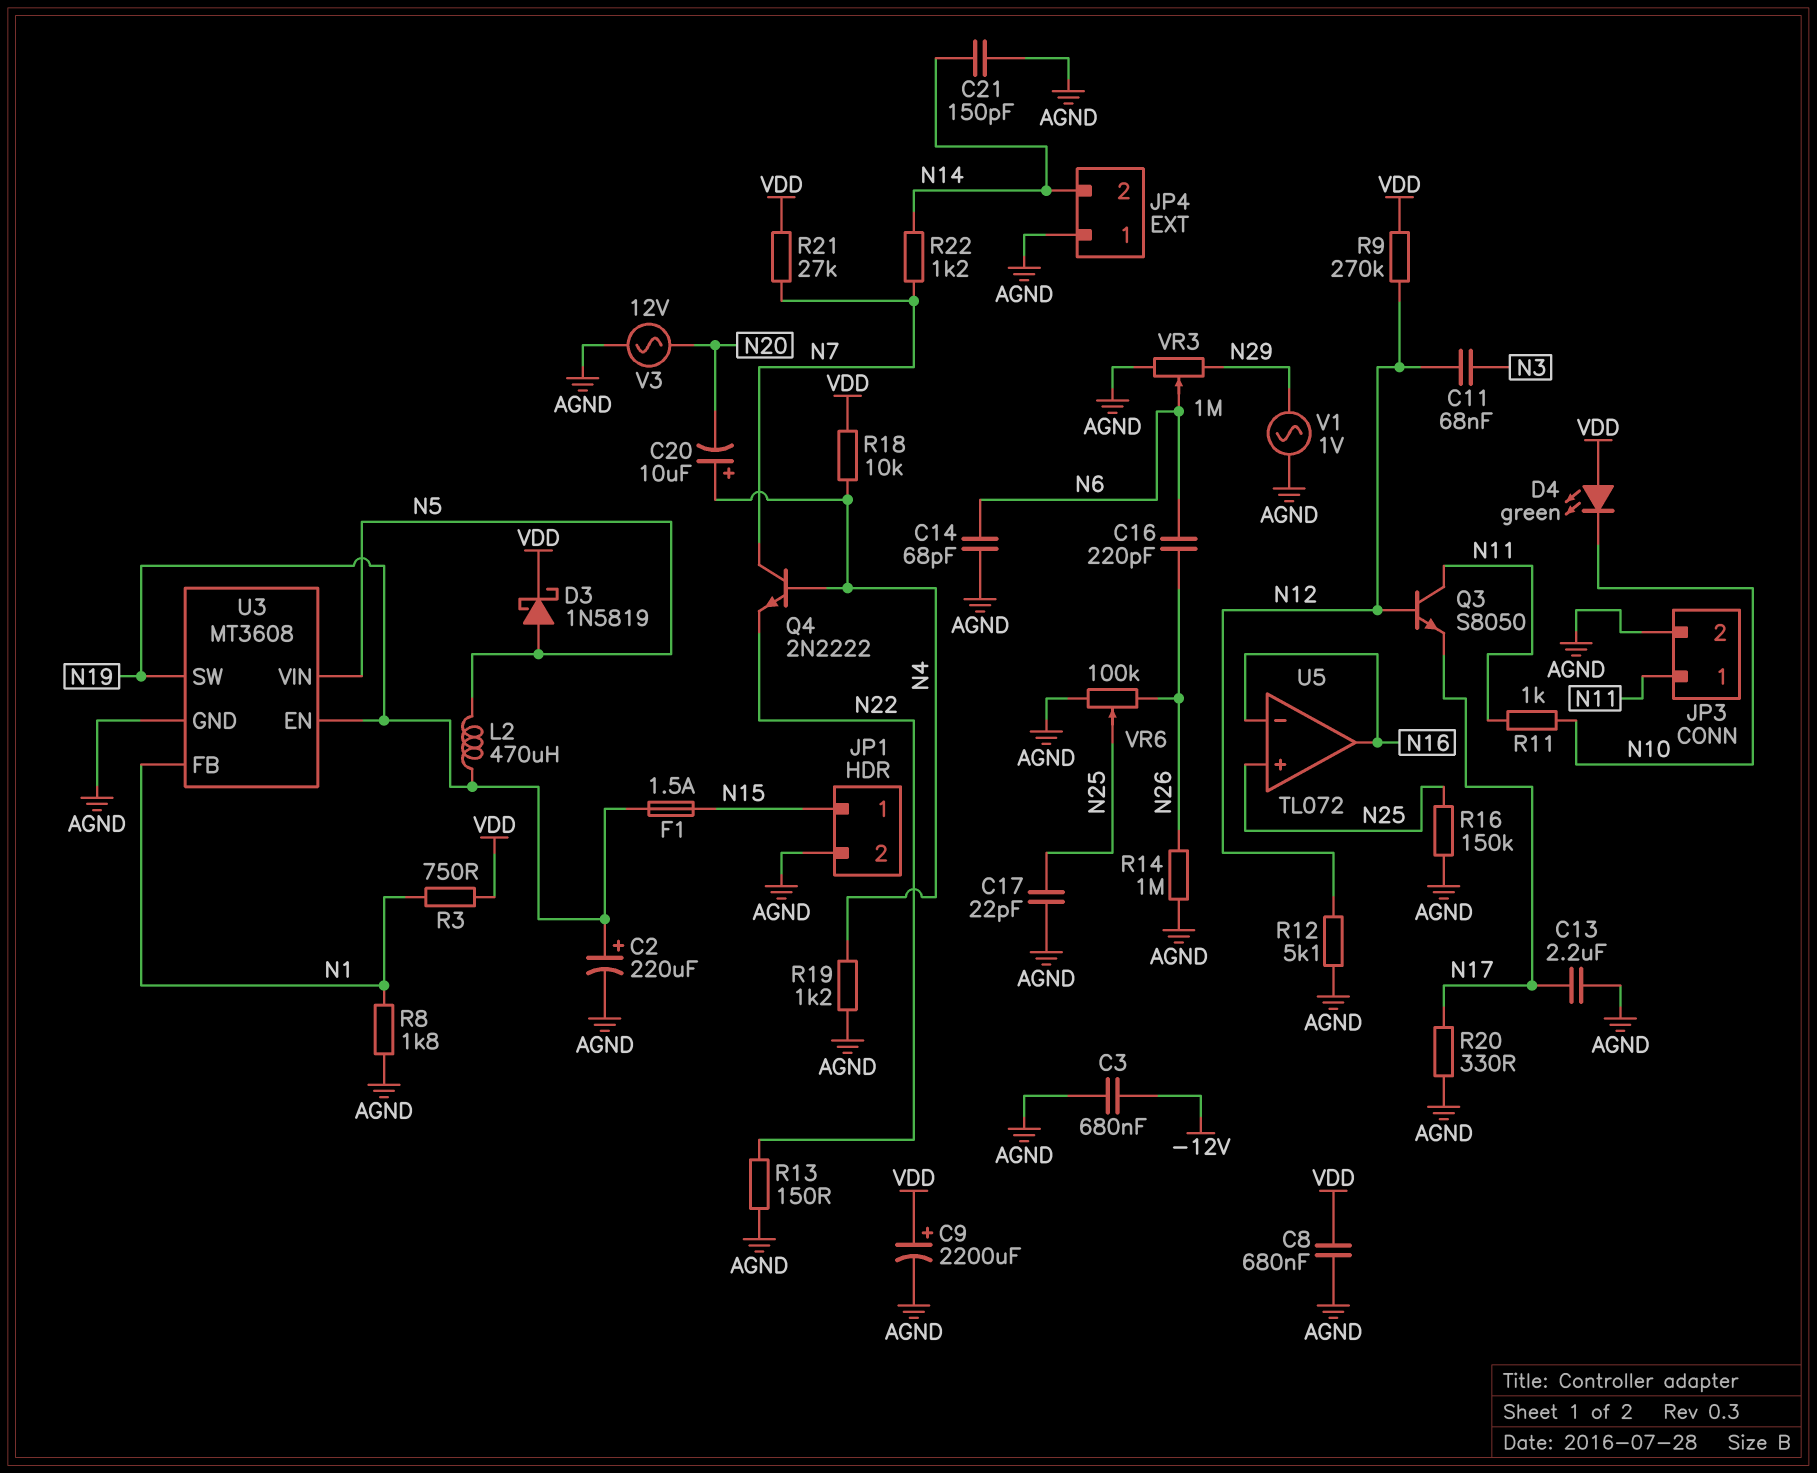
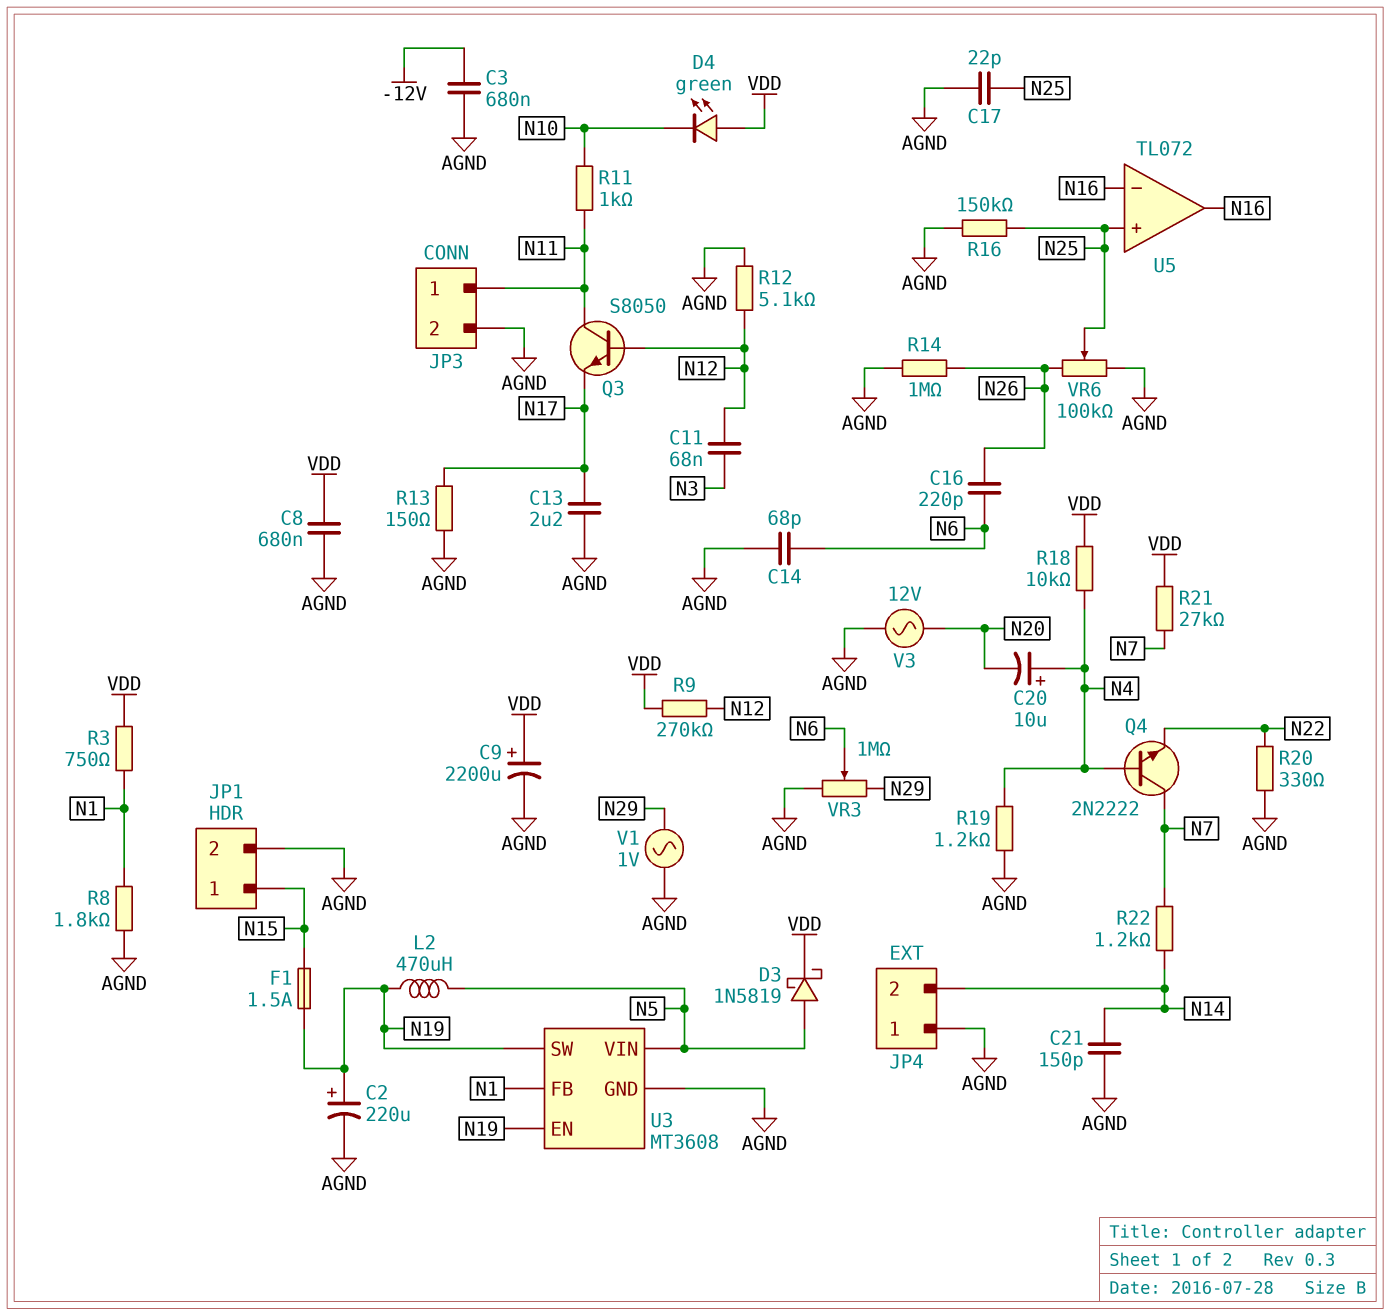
R13: 150 (AGND, N22) -> 150 (AGND, N17)
R20: 330 (AGND, N17) -> 330 (AGND, N22)

